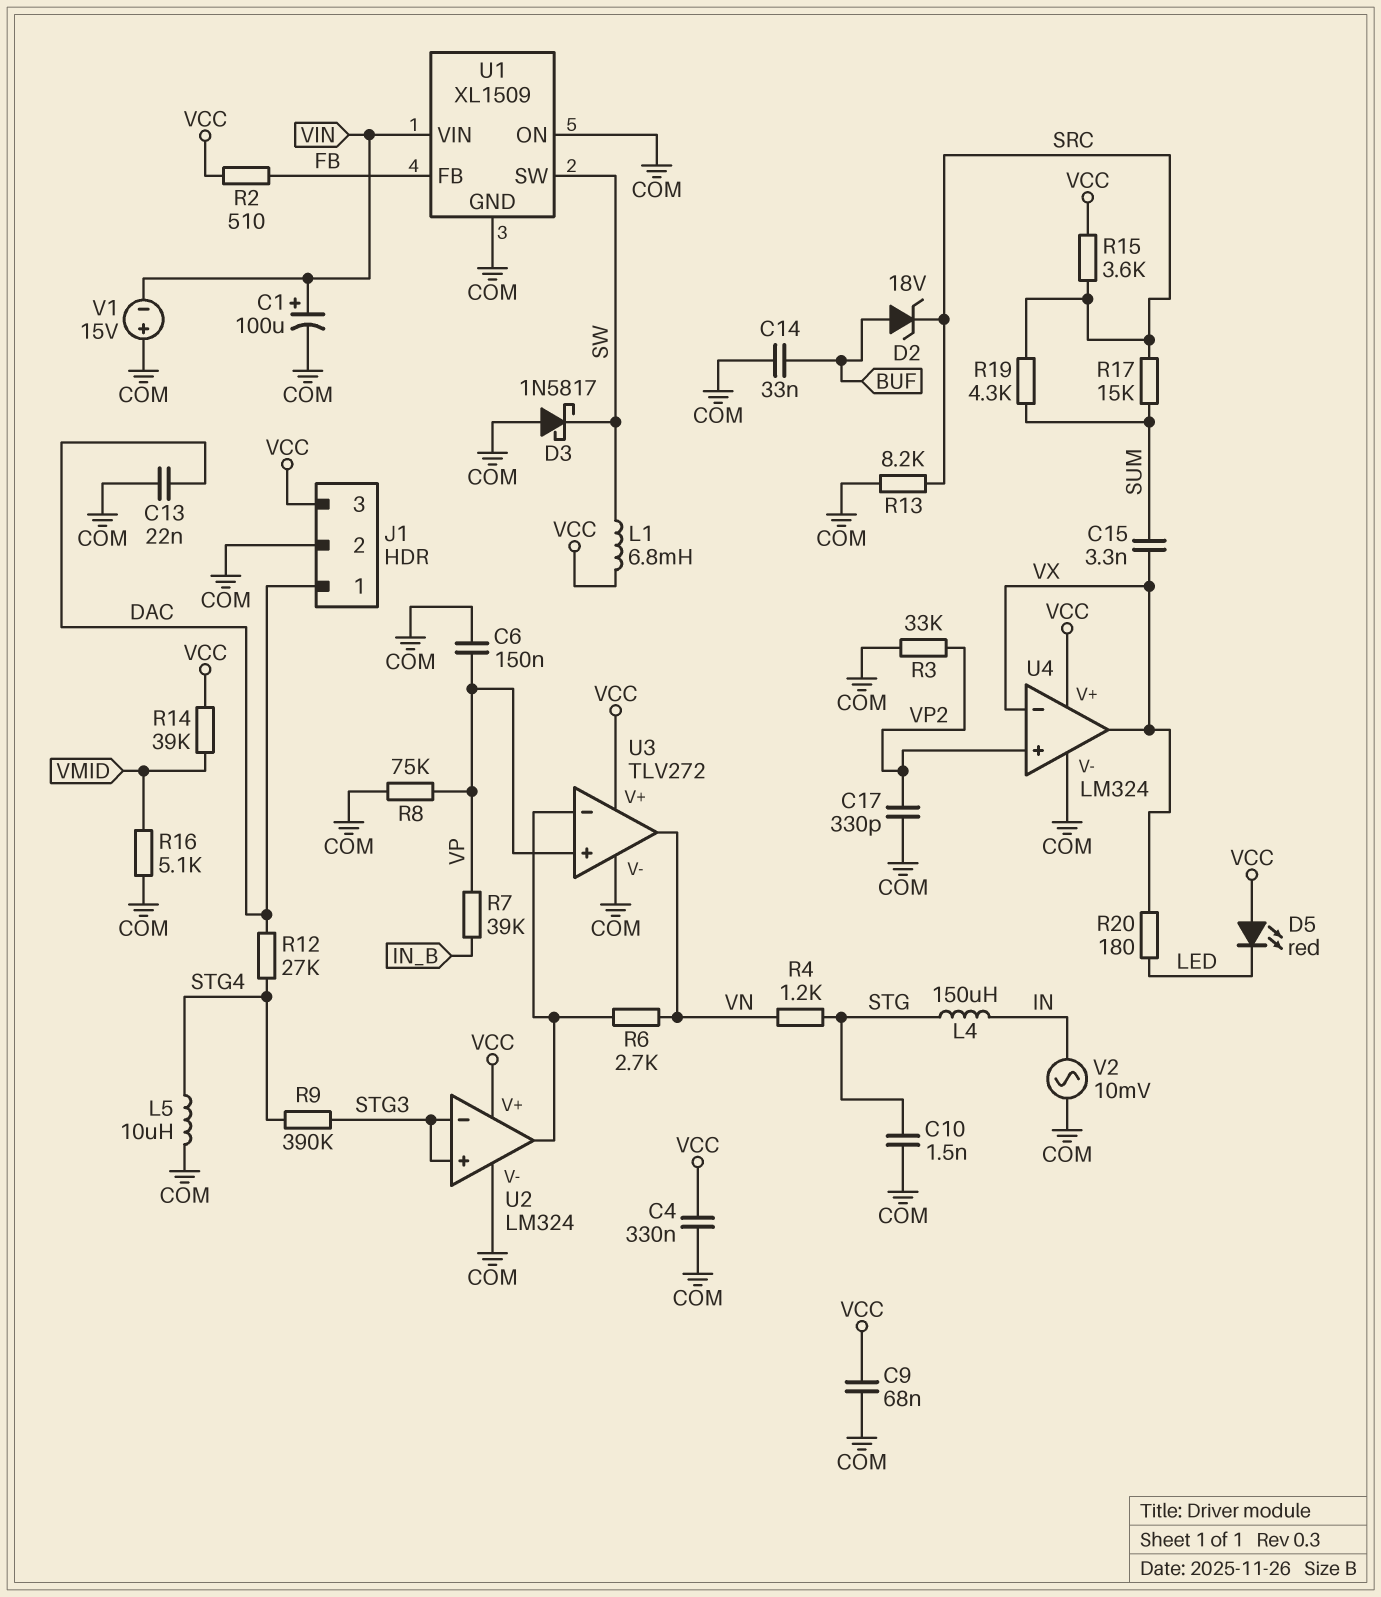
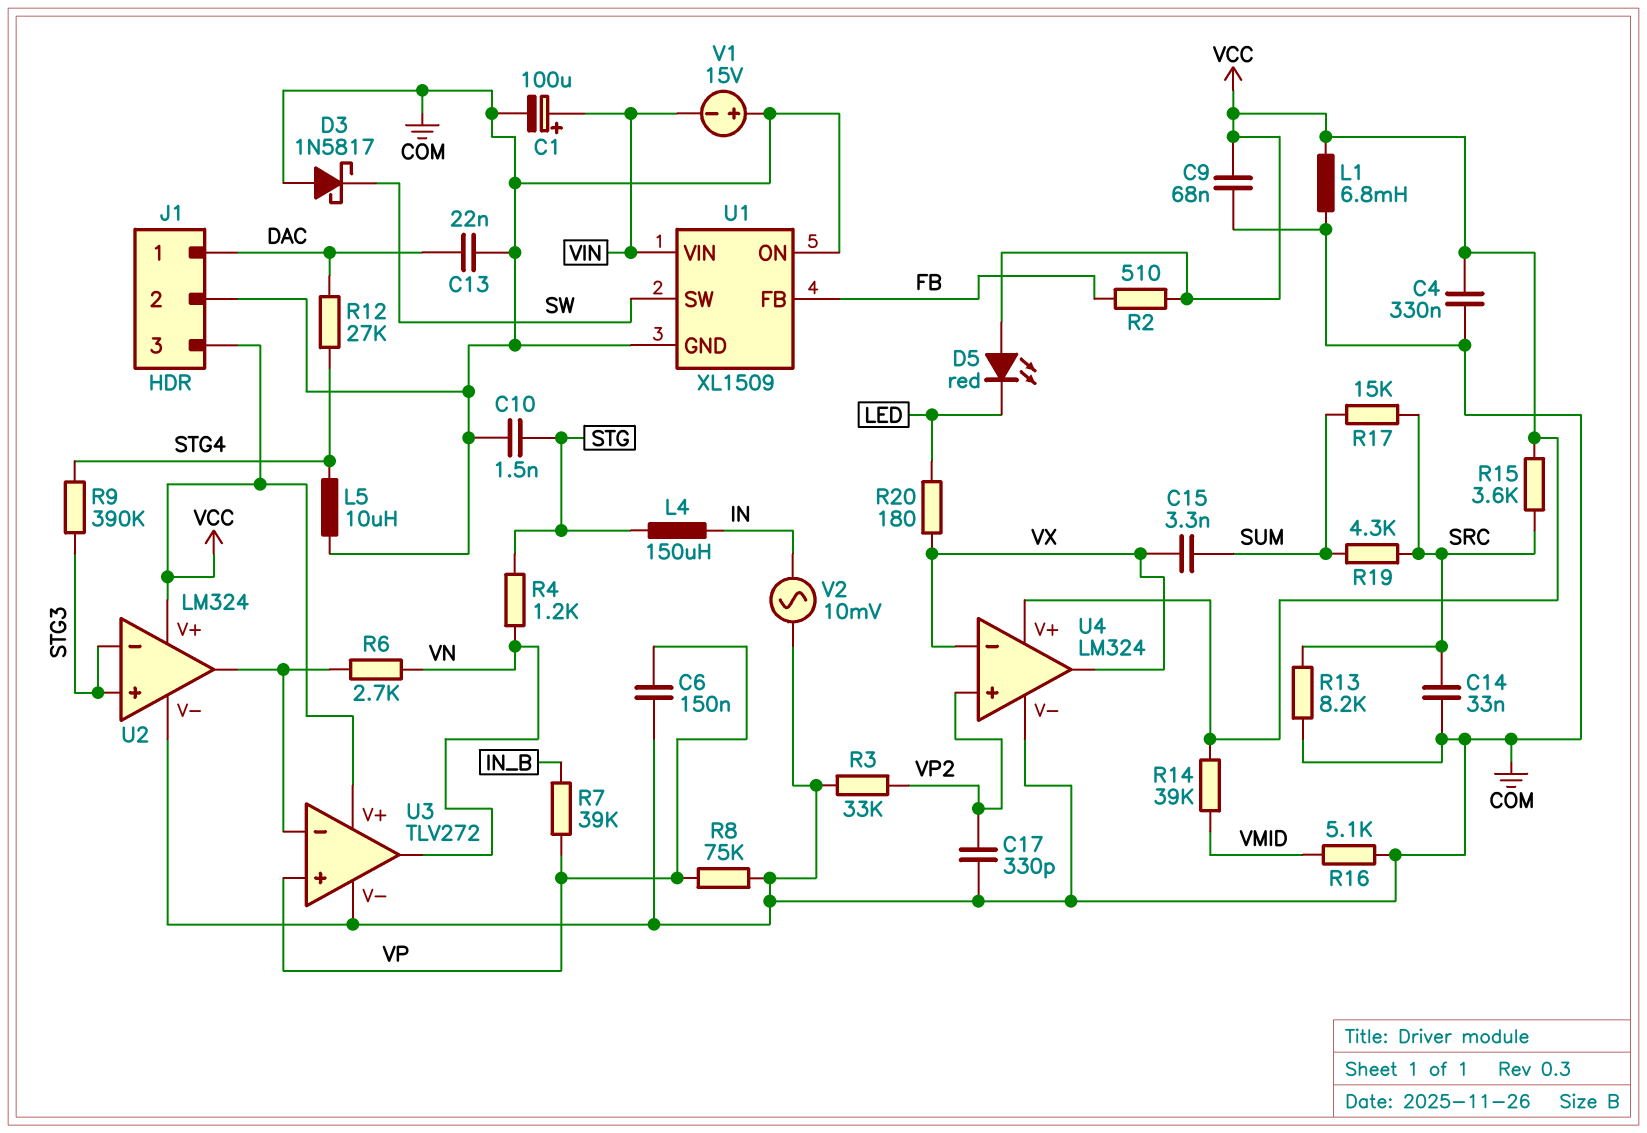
C14: 33nF (BUF, COM) -> 33nF (COM, SRC)
D2: zener 18V (A BUF, K SRC) -> none
L1: 6.8mH (SW, VCC) -> 6.8mH (COM, VCC)

